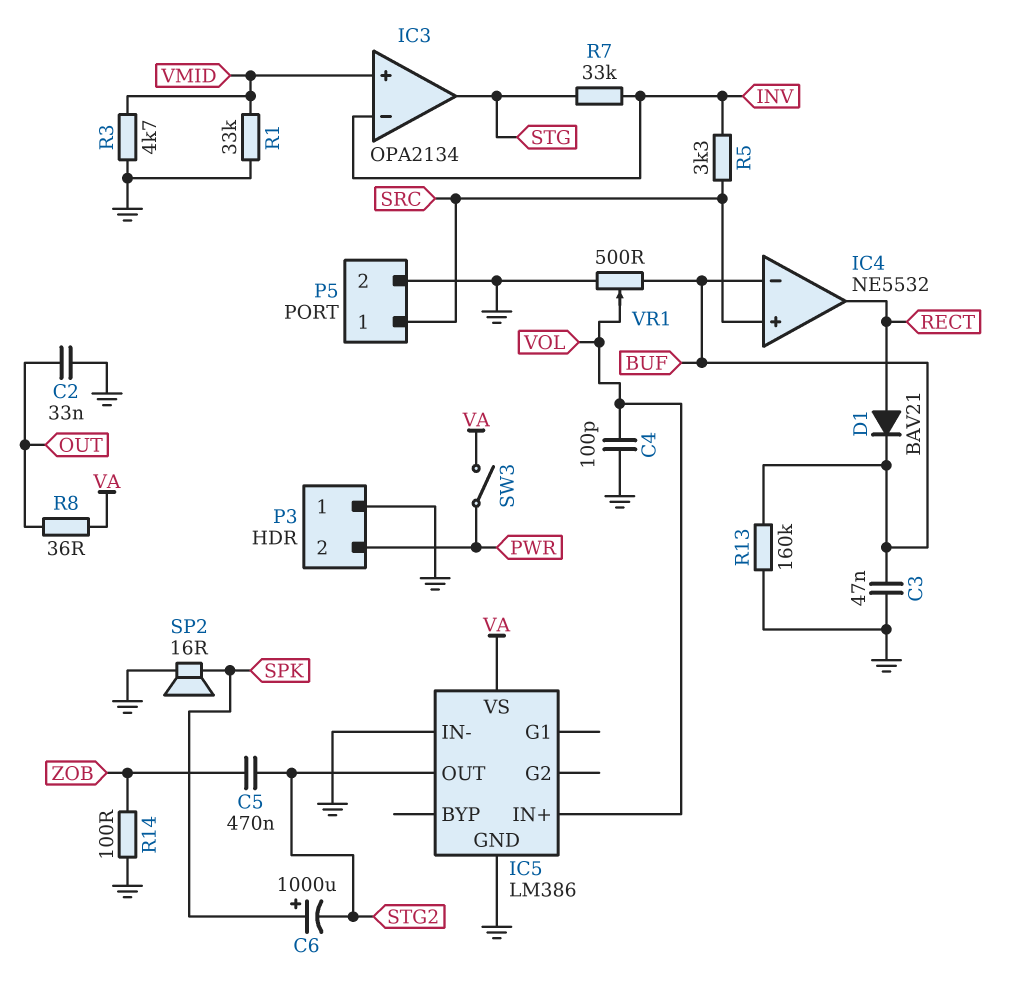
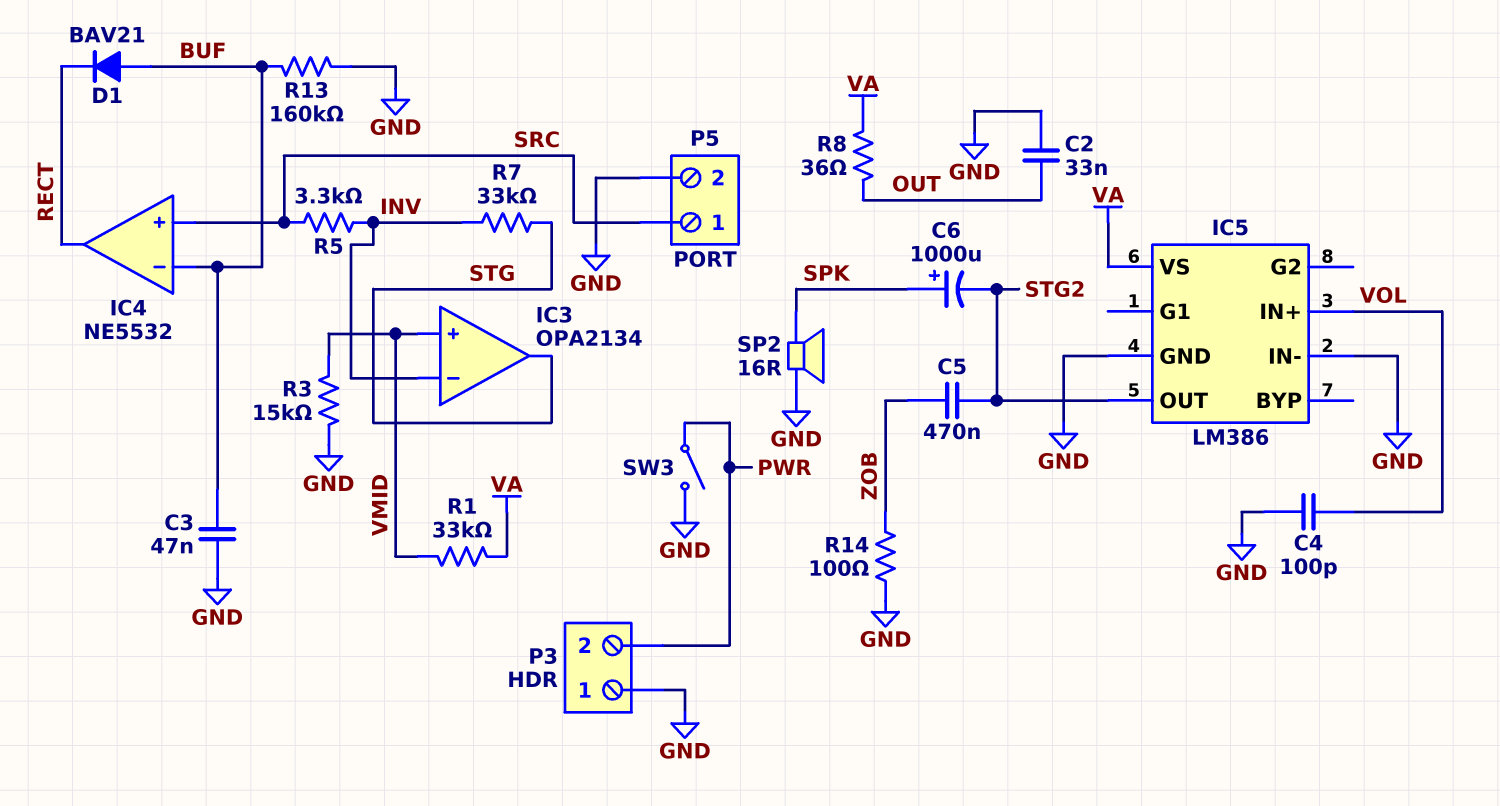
D1: diode BAV21 (A RECT, K BUF) -> diode BAV21 (A BUF, K RECT)
R1: 33k (GND, VMID) -> 33k (VA, VMID)
R3: 4.7k (GND, VMID) -> 15k (GND, VMID)
SW3: switch (PWR, VA) -> switch (GND, PWR)
VR1: 500 (BUF, GND, wiper VOL) -> none

